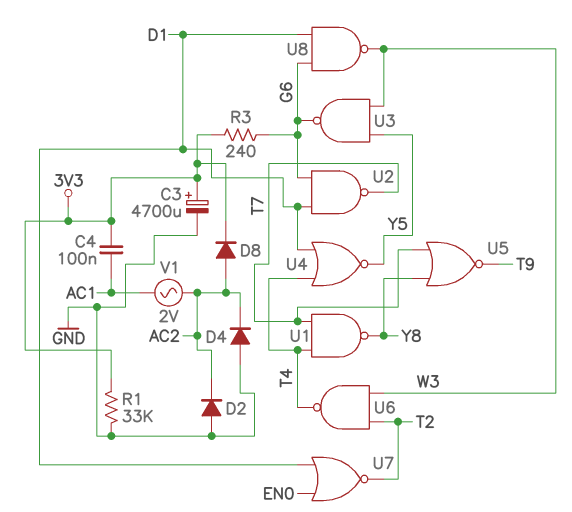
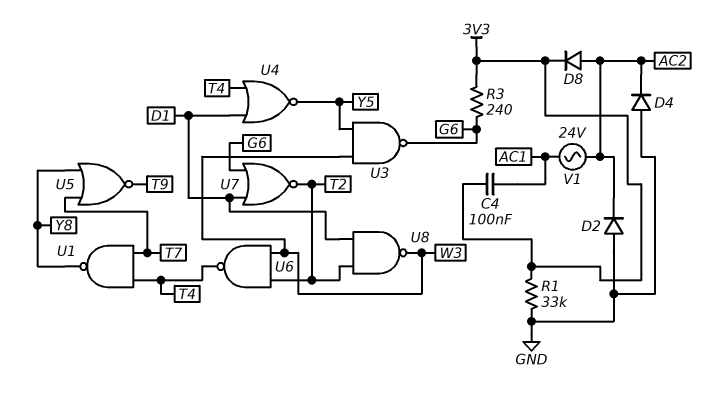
C3: 4700uF (plus 3V3, minus GND) -> none
U2: NAND (in D1, in G6, out T7) -> none
U7: NOR (in D1, in EN0, out T2) -> NOR (in D1, in G6, out T2)
U8: NAND (in D1, in G6, out W3) -> NAND (in D1, in T2, out W3)
V1: AC 2V (AC1, AC2) -> AC 24V (AC1, AC2)

